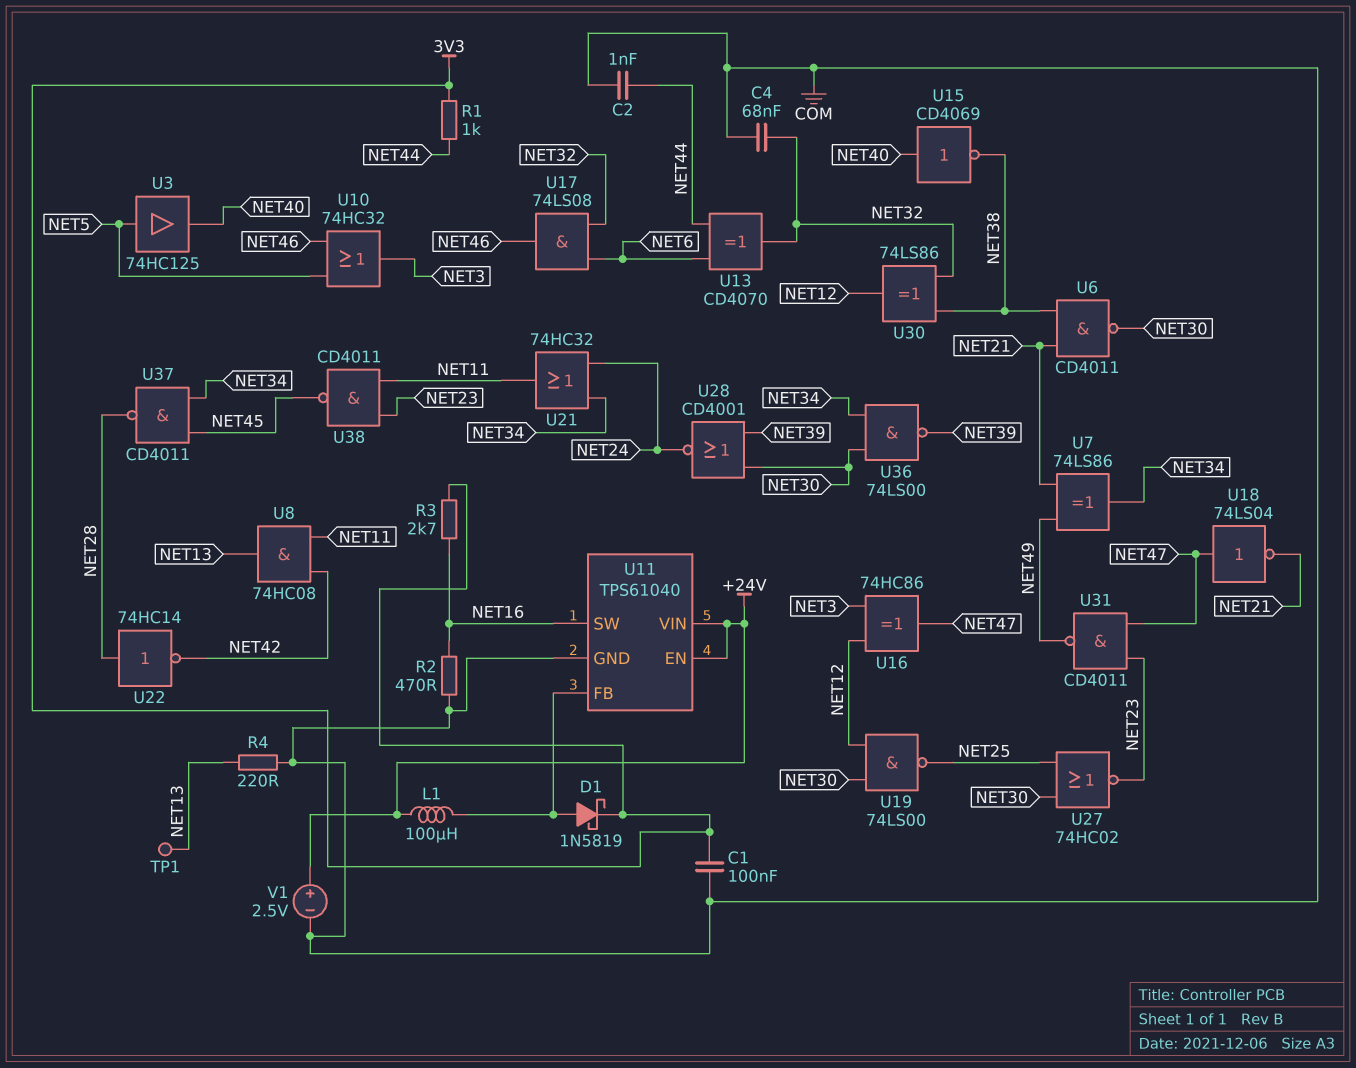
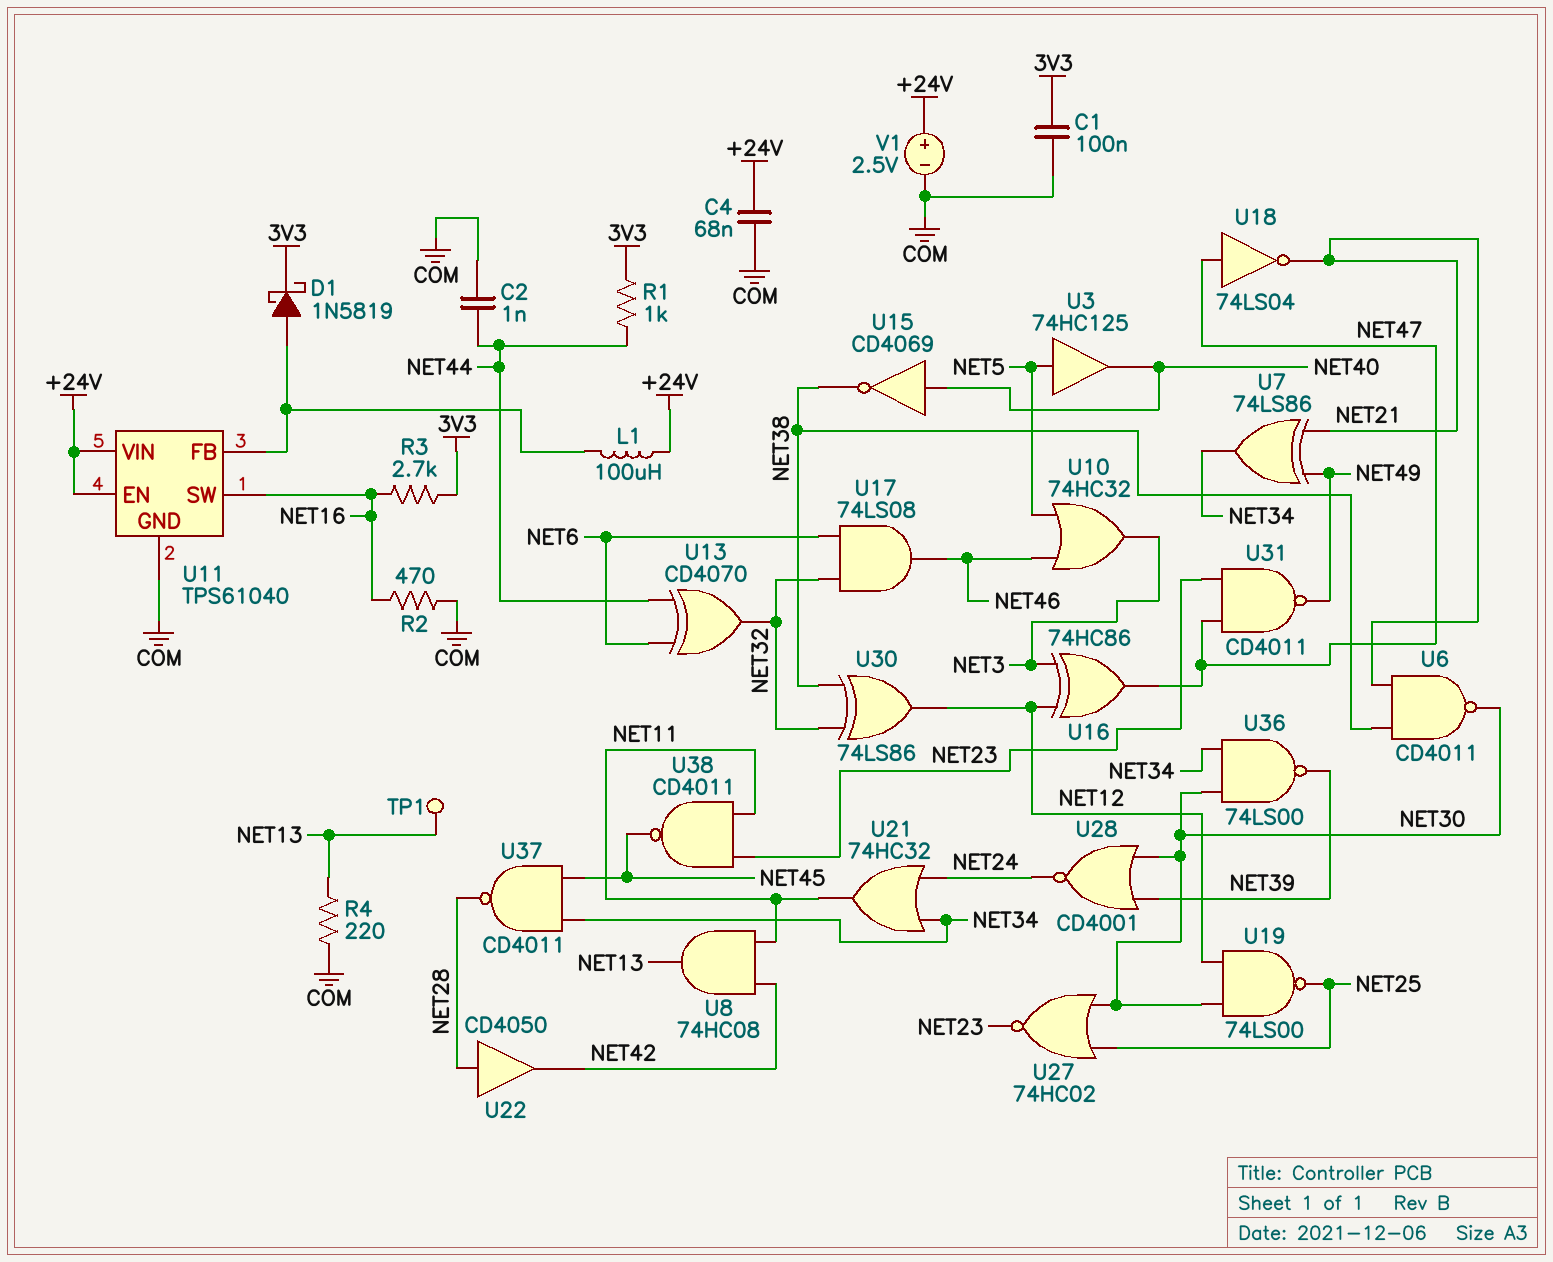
C4: 68nF (COM, NET32) -> 68nF (+24V, COM)
U22: NOT 74HC14 (in NET28, out NET42) -> buffer CD4050 (in NET28, out NET42)

